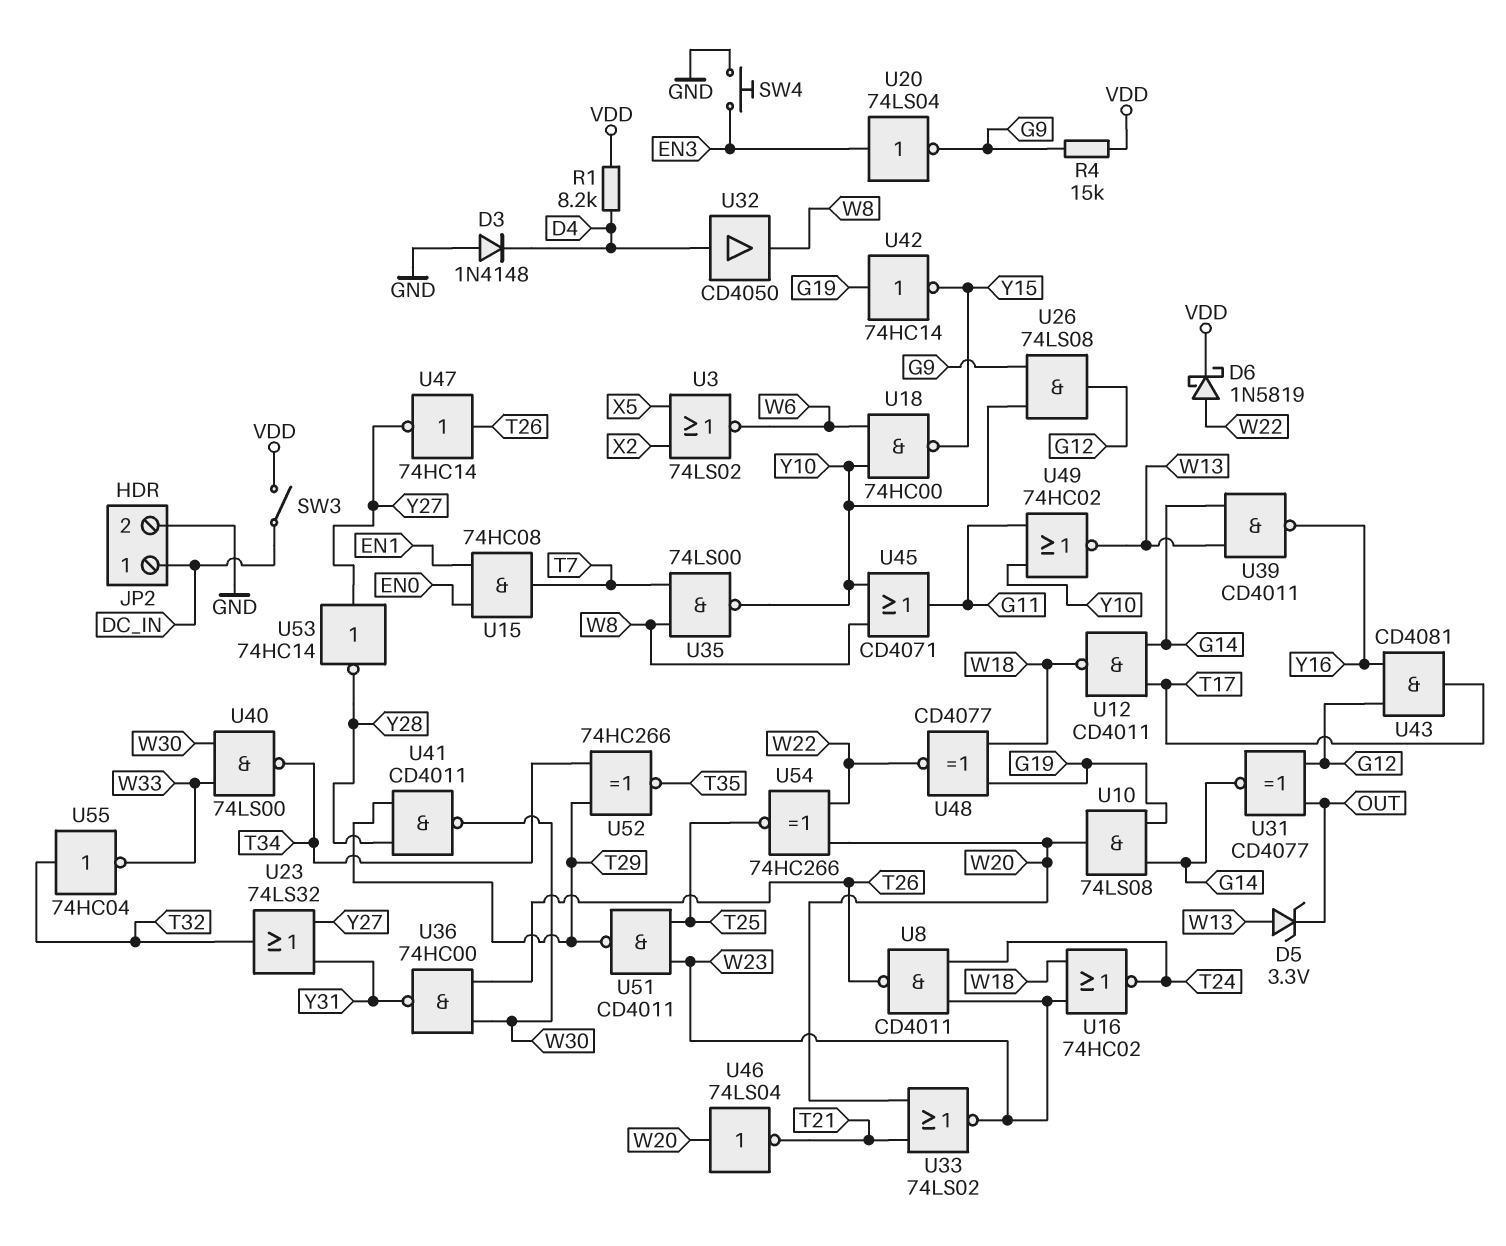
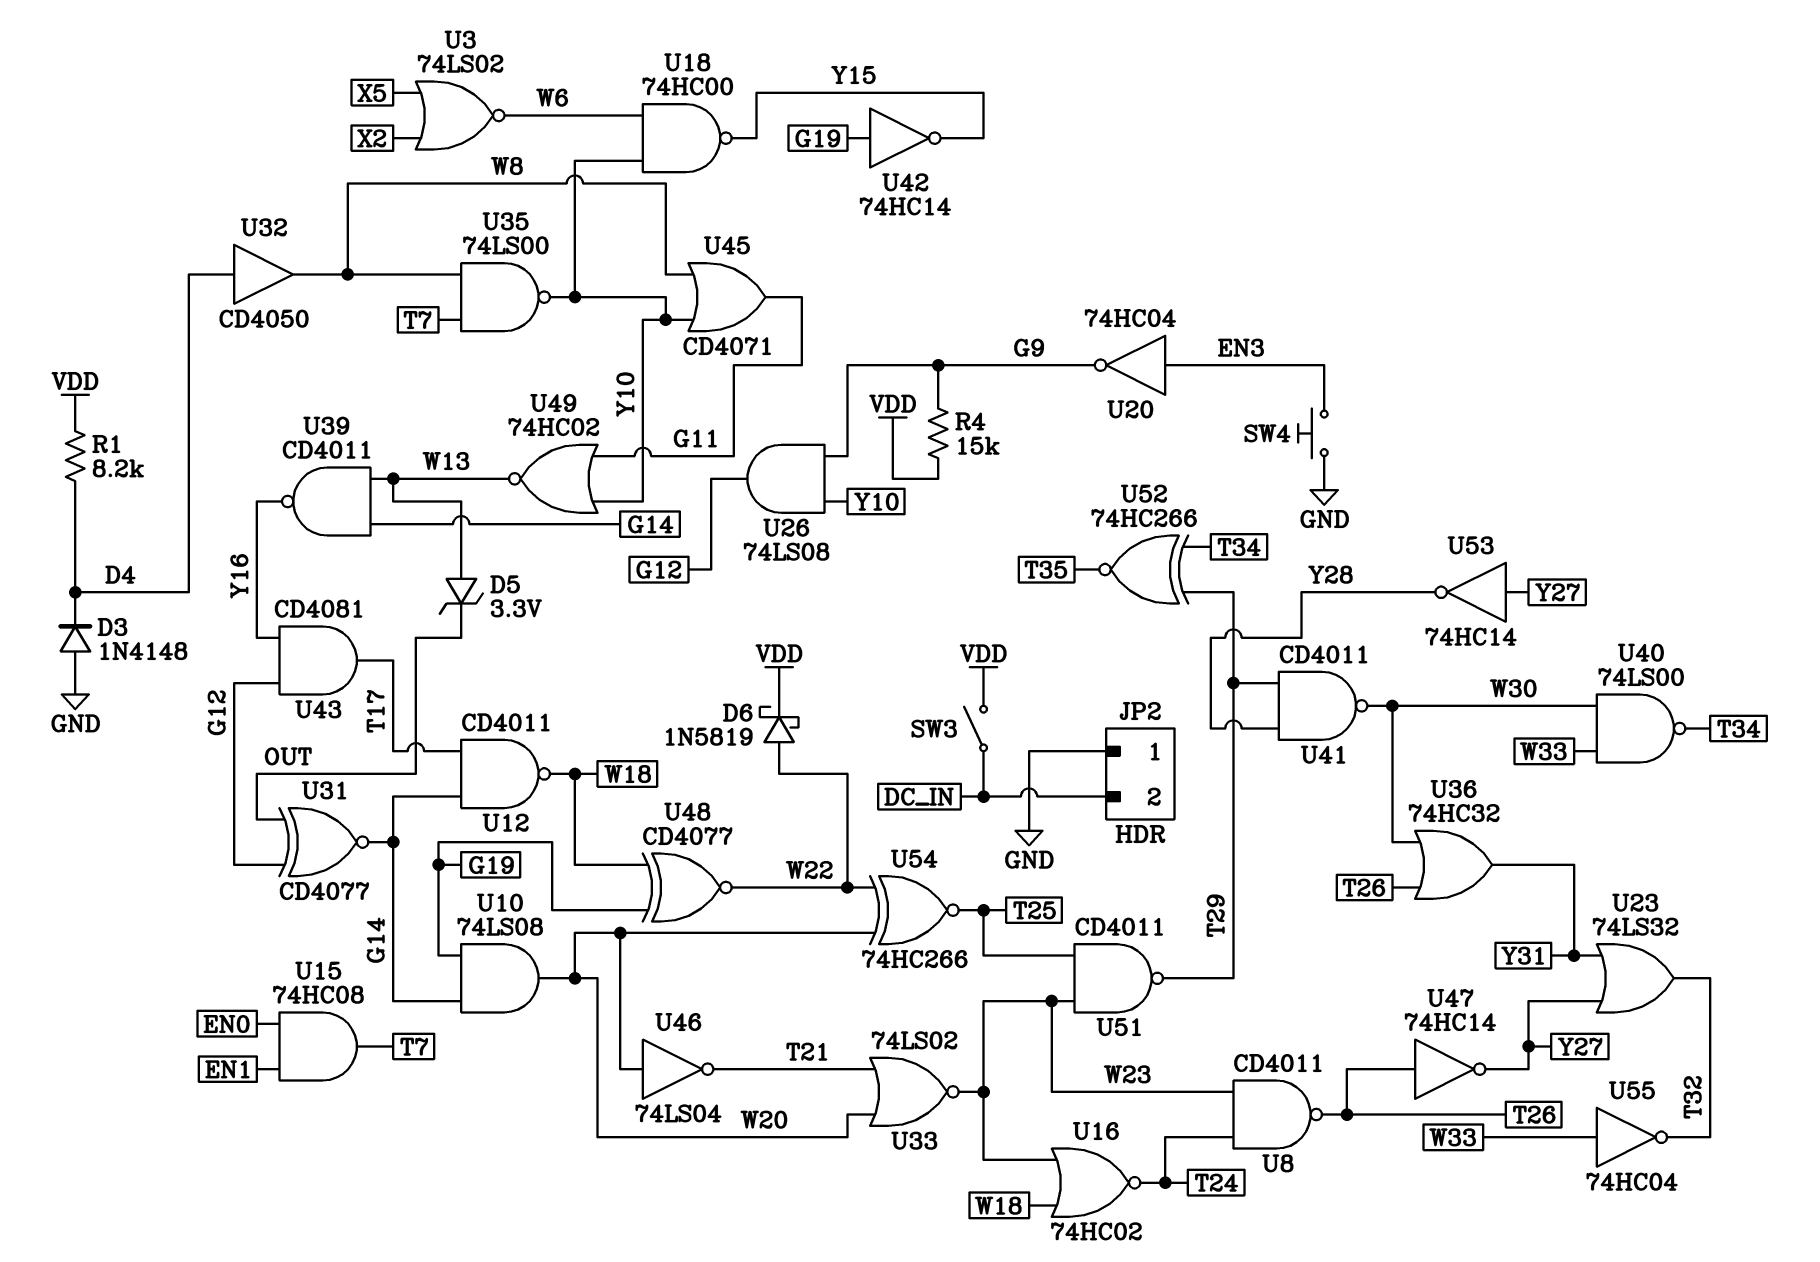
JP2 pin 1: DC_IN -> GND
JP2 pin 2: GND -> DC_IN
U20: NOT 74LS04 (in EN3, out G9) -> NOT 74HC04 (in EN3, out G9)
U36: NAND 74HC00 (in T26, in W30, out Y31) -> OR 74HC32 (in T26, in W30, out Y31)
U55: NOT 74HC04 (in T32, out W33) -> NOT 74HC04 (in W33, out T32)

